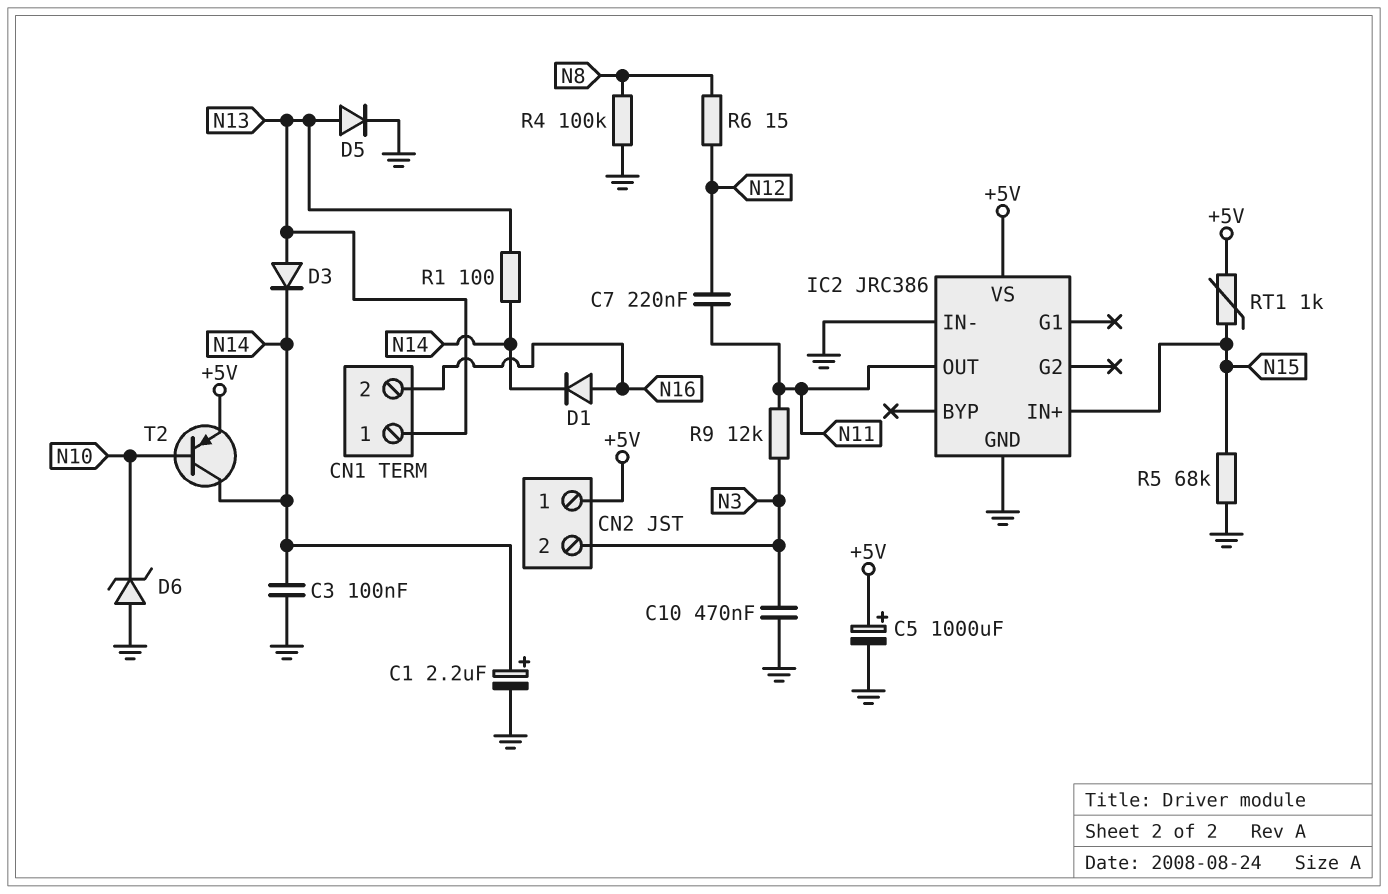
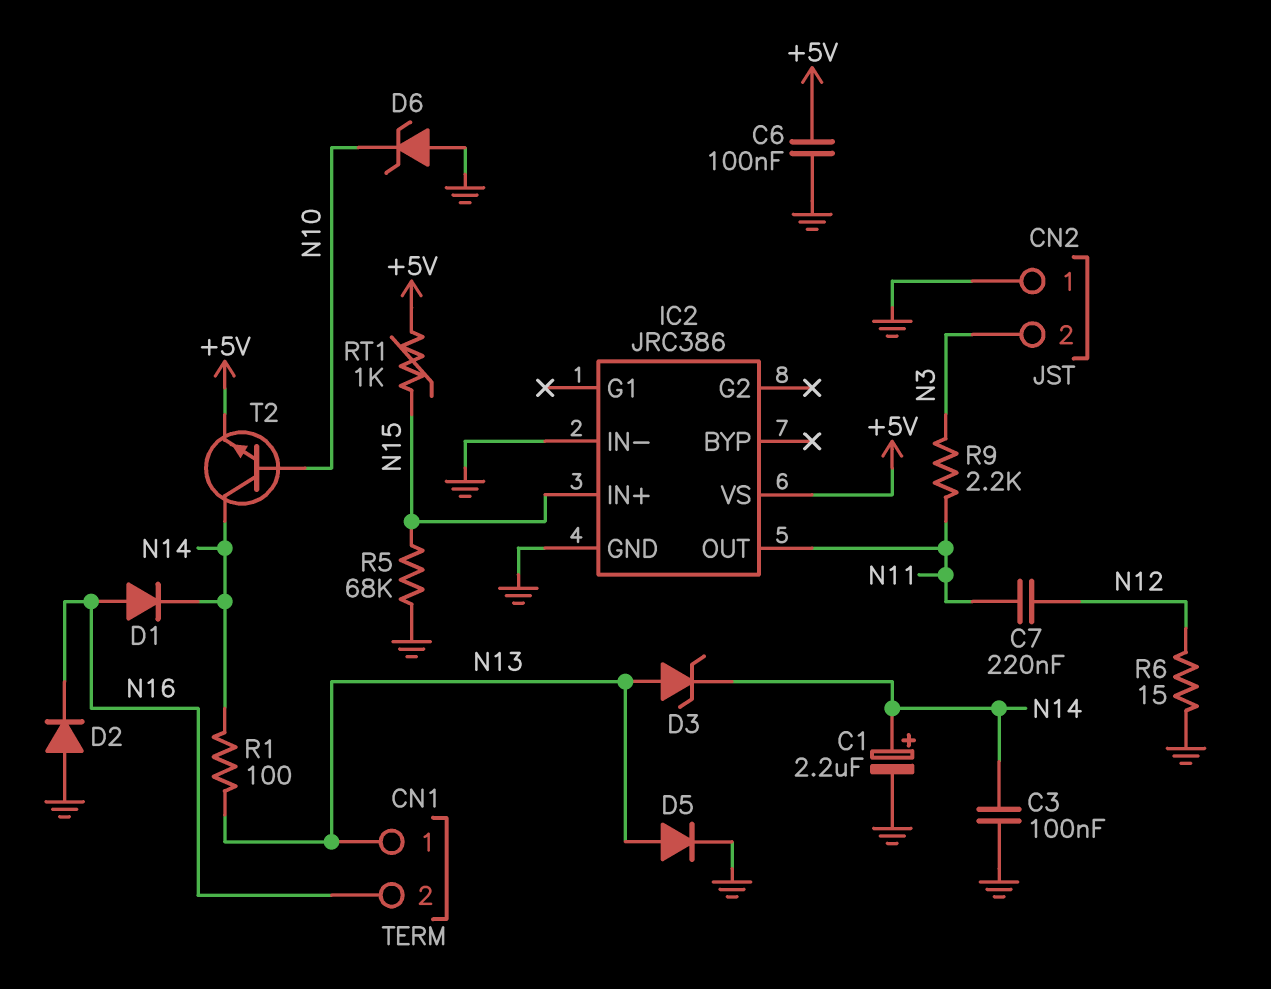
C5: 1000uF (plus +5V, minus GND) -> none
C6: none -> 100nF (+5V, GND)
C10: 470nF (GND, N3) -> none
CN2 pin 1: +5V -> GND
D2: none -> diode (A GND, K N16)
D3: diode (A N13, K N14) -> zener (A N13, K N14)
R4: 100k (GND, N8) -> none
R6: 15 (N8, N12) -> 15 (GND, N12)
R9: 12k (N3, N11) -> 2.2k (N3, N11)
T2: PNP (B N10, C N14, E +5V) -> NPN (B N10, C N14, E +5V)

